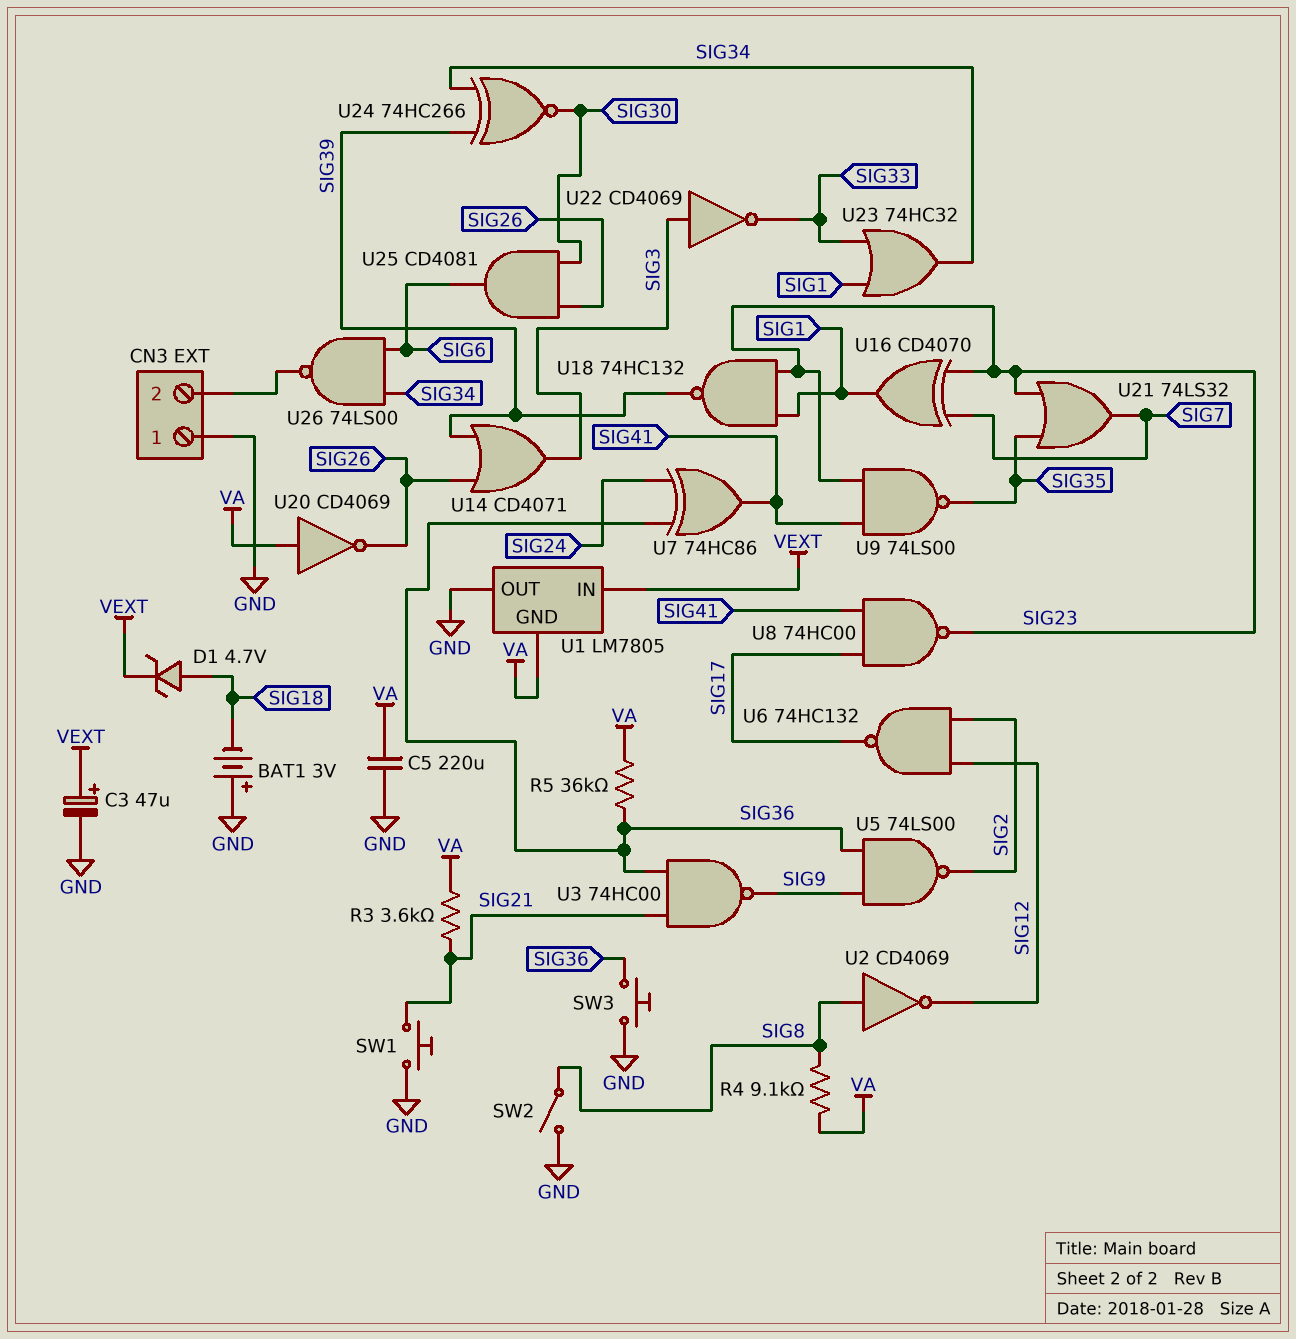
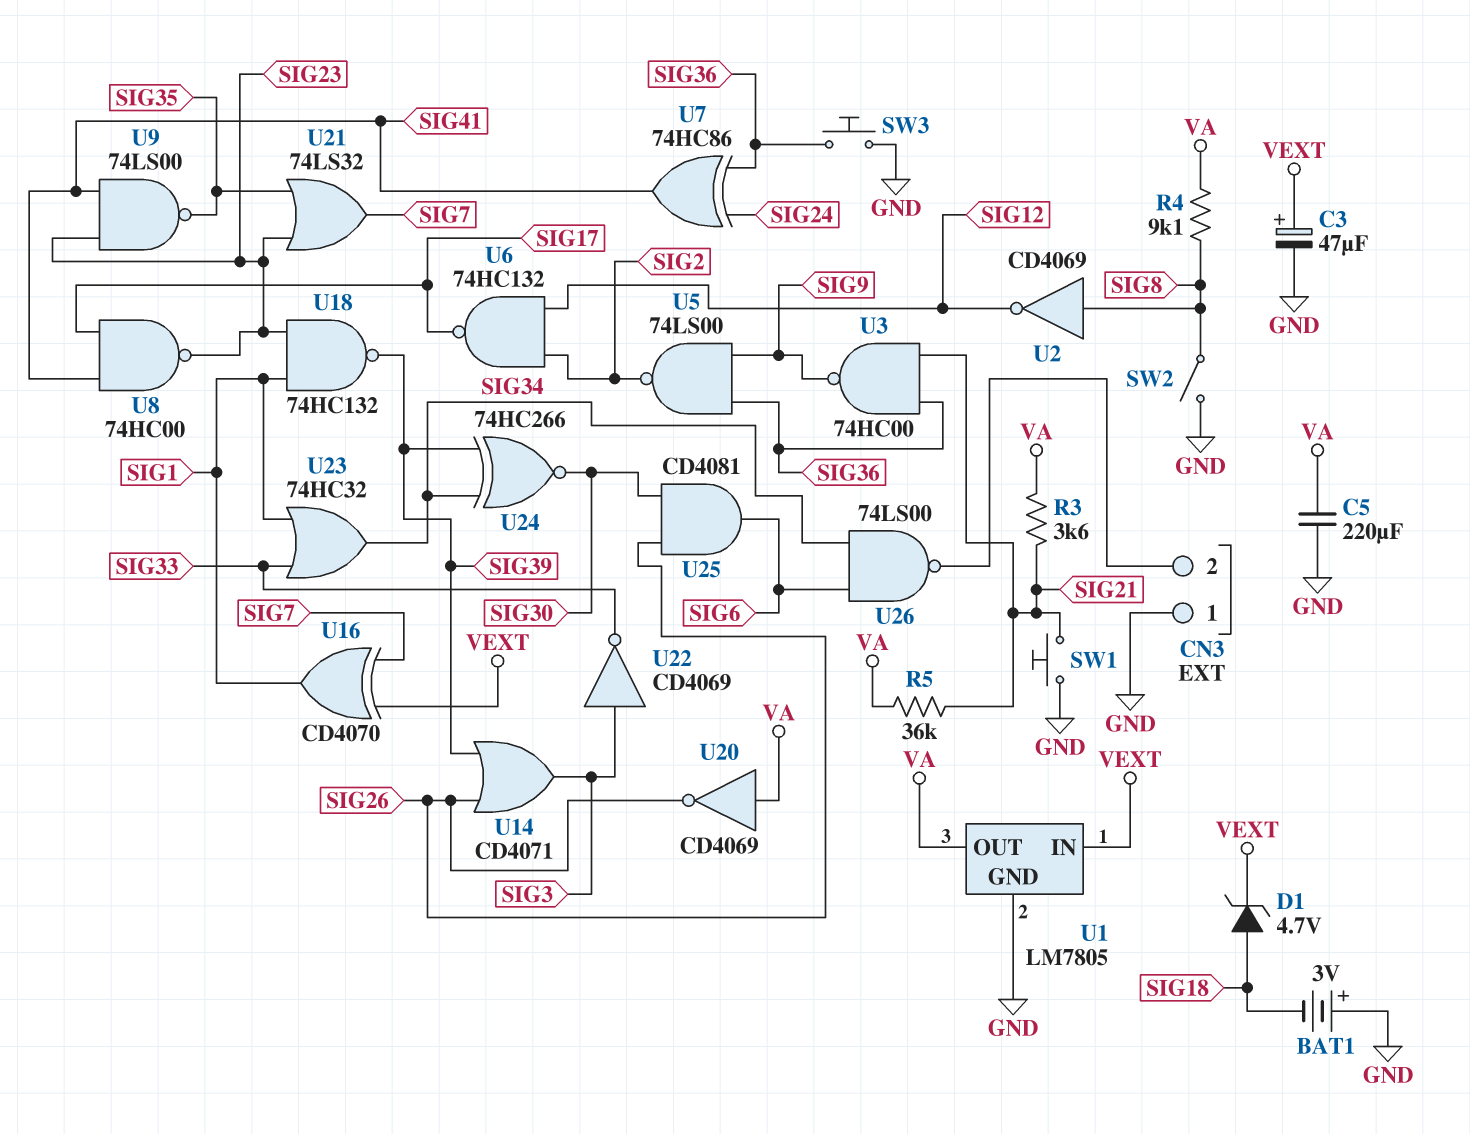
R5: 36k (SIG36, VA) -> 36k (SIG21, VA)
U1 pin GND: VA -> GND
U1 pin OUT: GND -> VA
U16: XOR CD4070 (in SIG7, in SIG23, out SIG1) -> XOR CD4070 (in SIG7, in VEXT, out SIG1)

